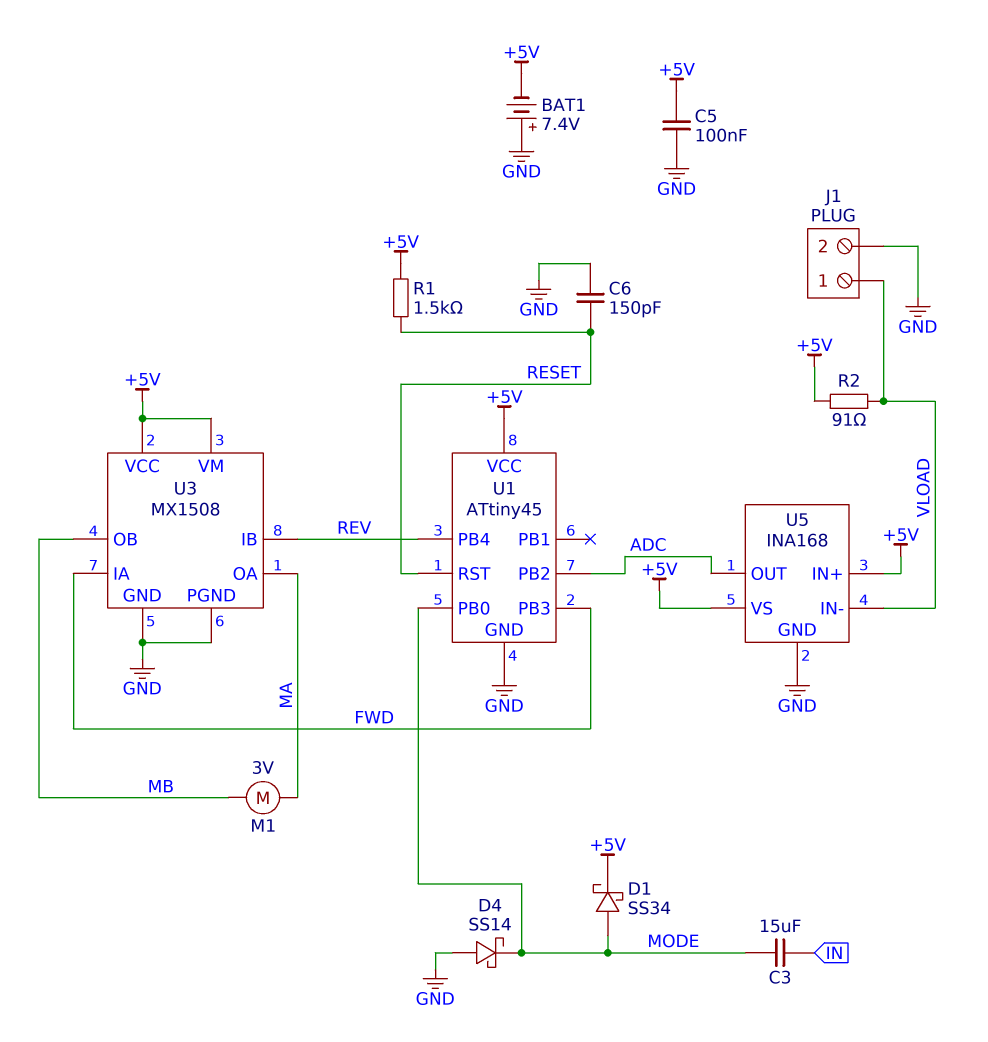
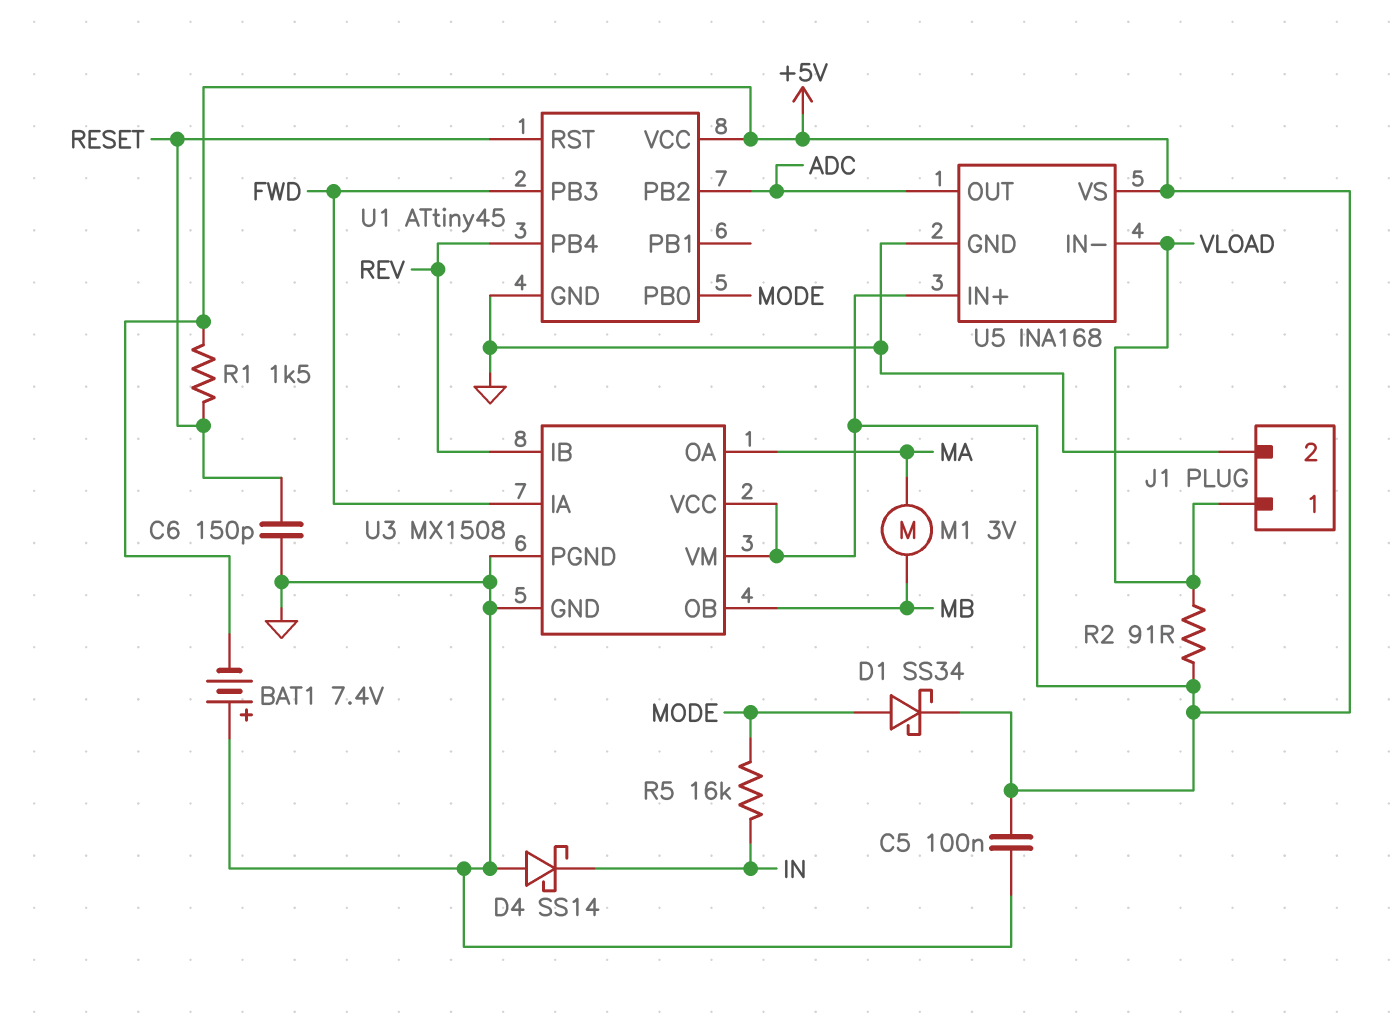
C3: 15uF (IN, MODE) -> none
D4: schottky SS14 (A GND, K MODE) -> schottky SS14 (A GND, K IN)
R5: none -> 16k (IN, MODE)

